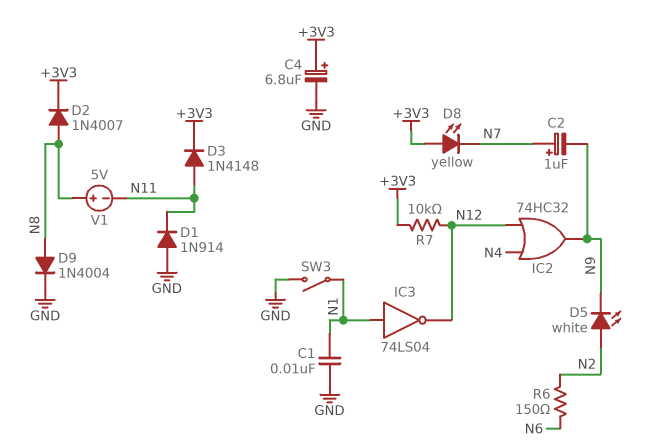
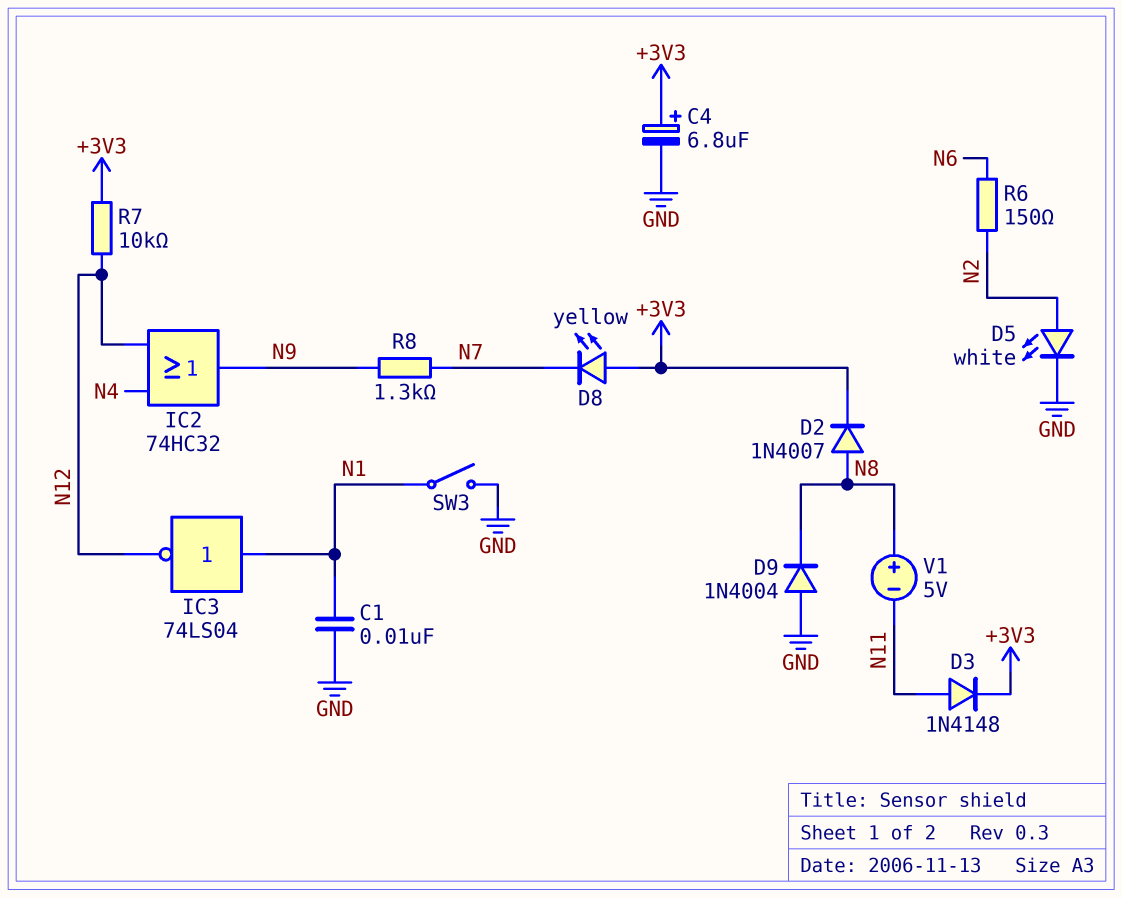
C2: 1uF (plus N7, minus N9) -> none
D1: diode 1N914 (A GND, K N11) -> none
D5: LED white (A N2, K N9) -> LED white (A N2, K GND)
D9: diode 1N4004 (A N8, K GND) -> diode 1N4004 (A GND, K N8)
R8: none -> 1.3k (N7, N9)

